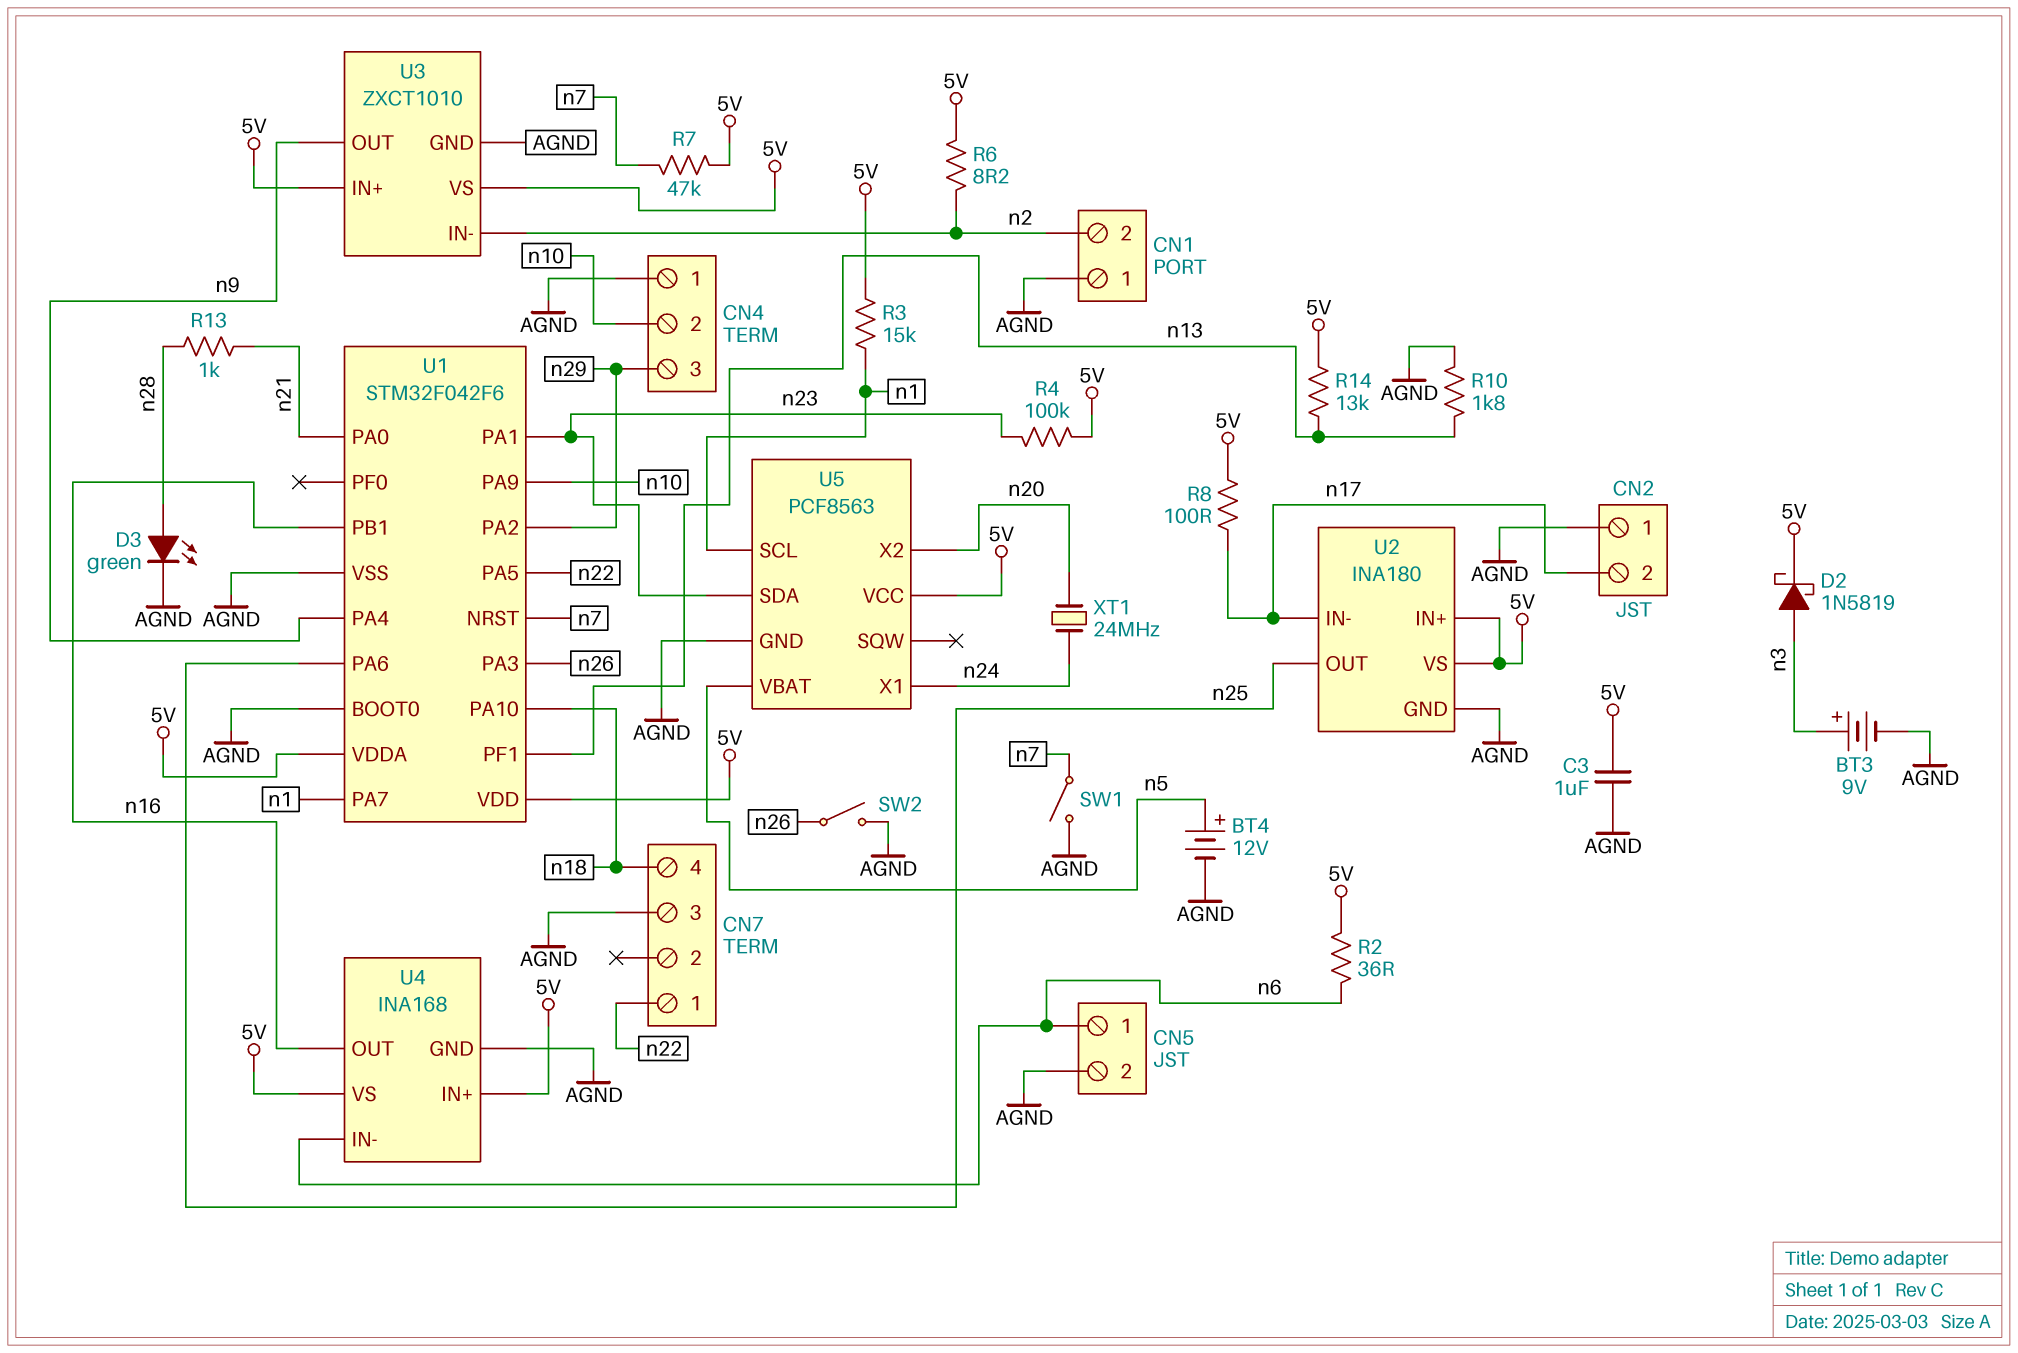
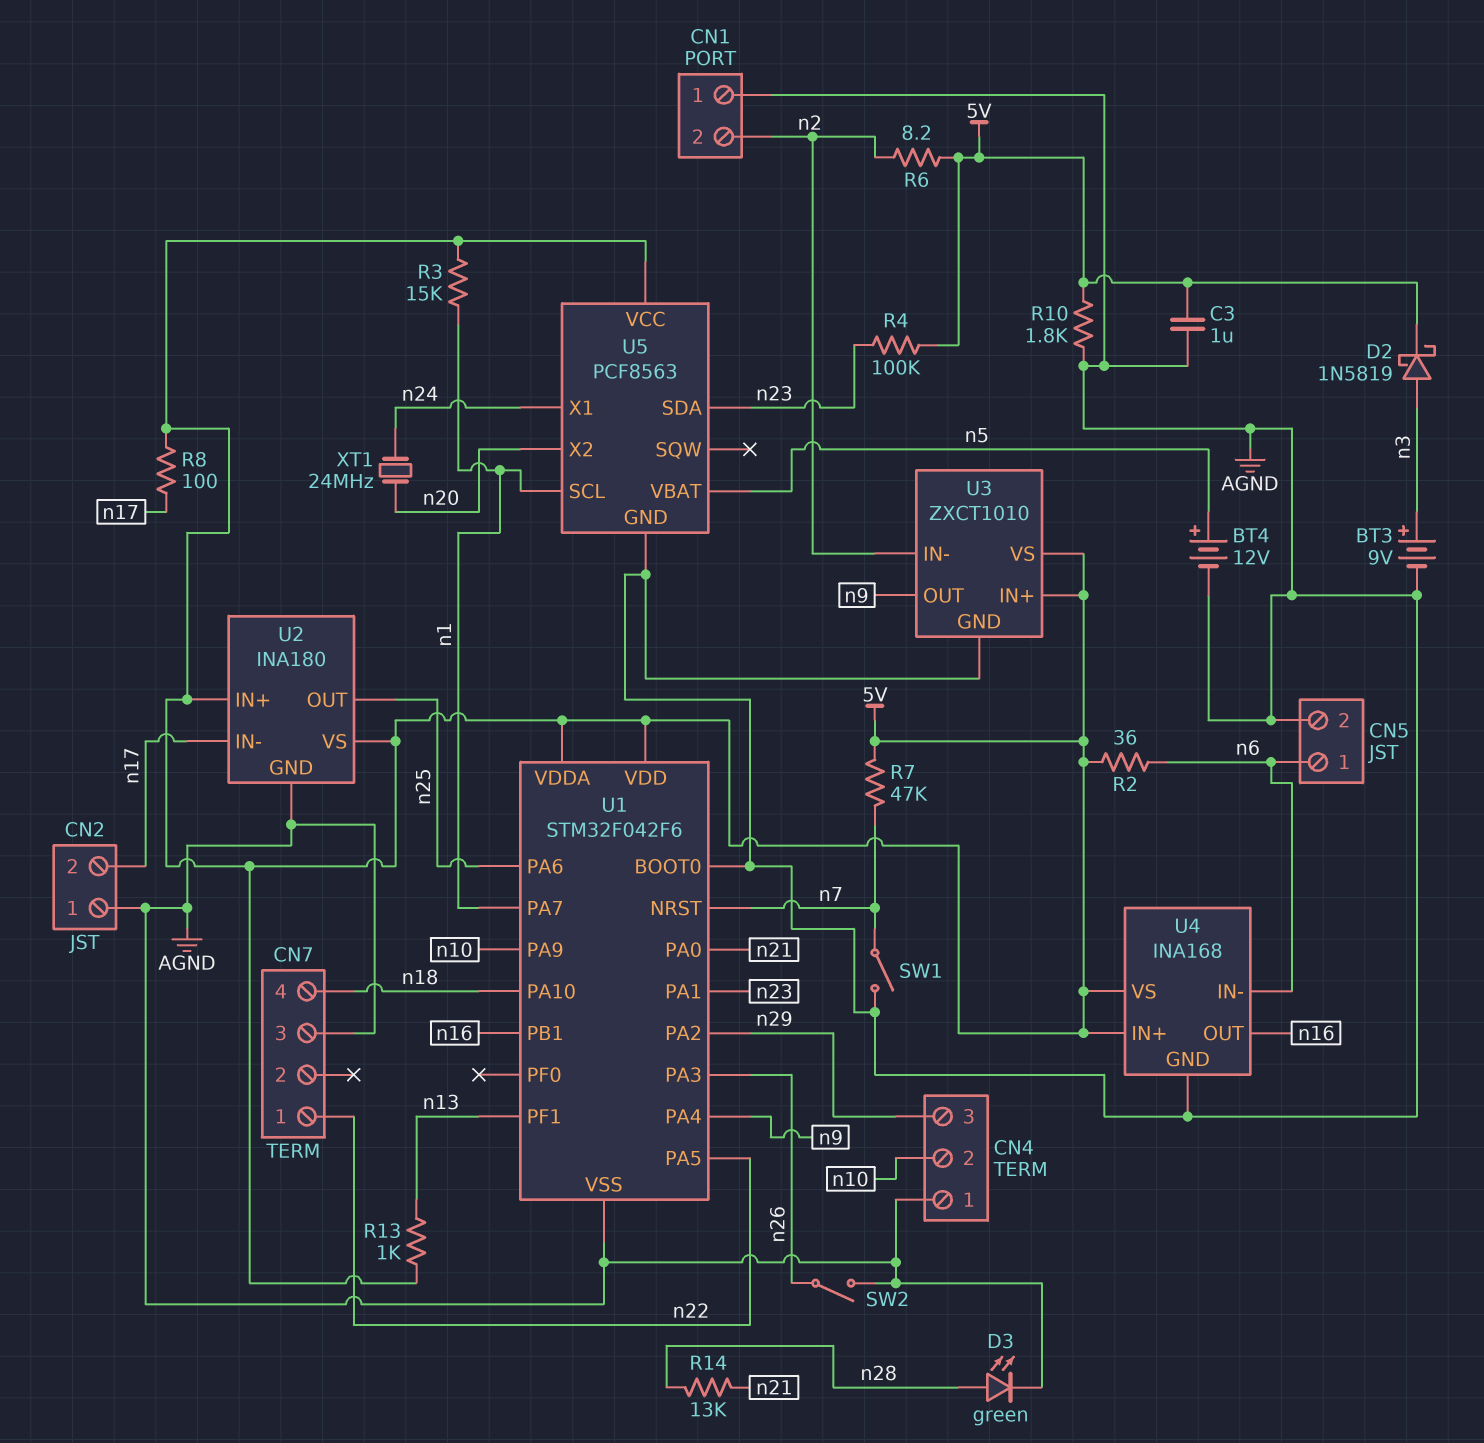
R10: 1.8k (AGND, n13) -> 1.8k (5V, AGND)
R13: 1k (n21, n28) -> 1k (5V, n13)
R14: 13k (5V, n13) -> 13k (n21, n28)

